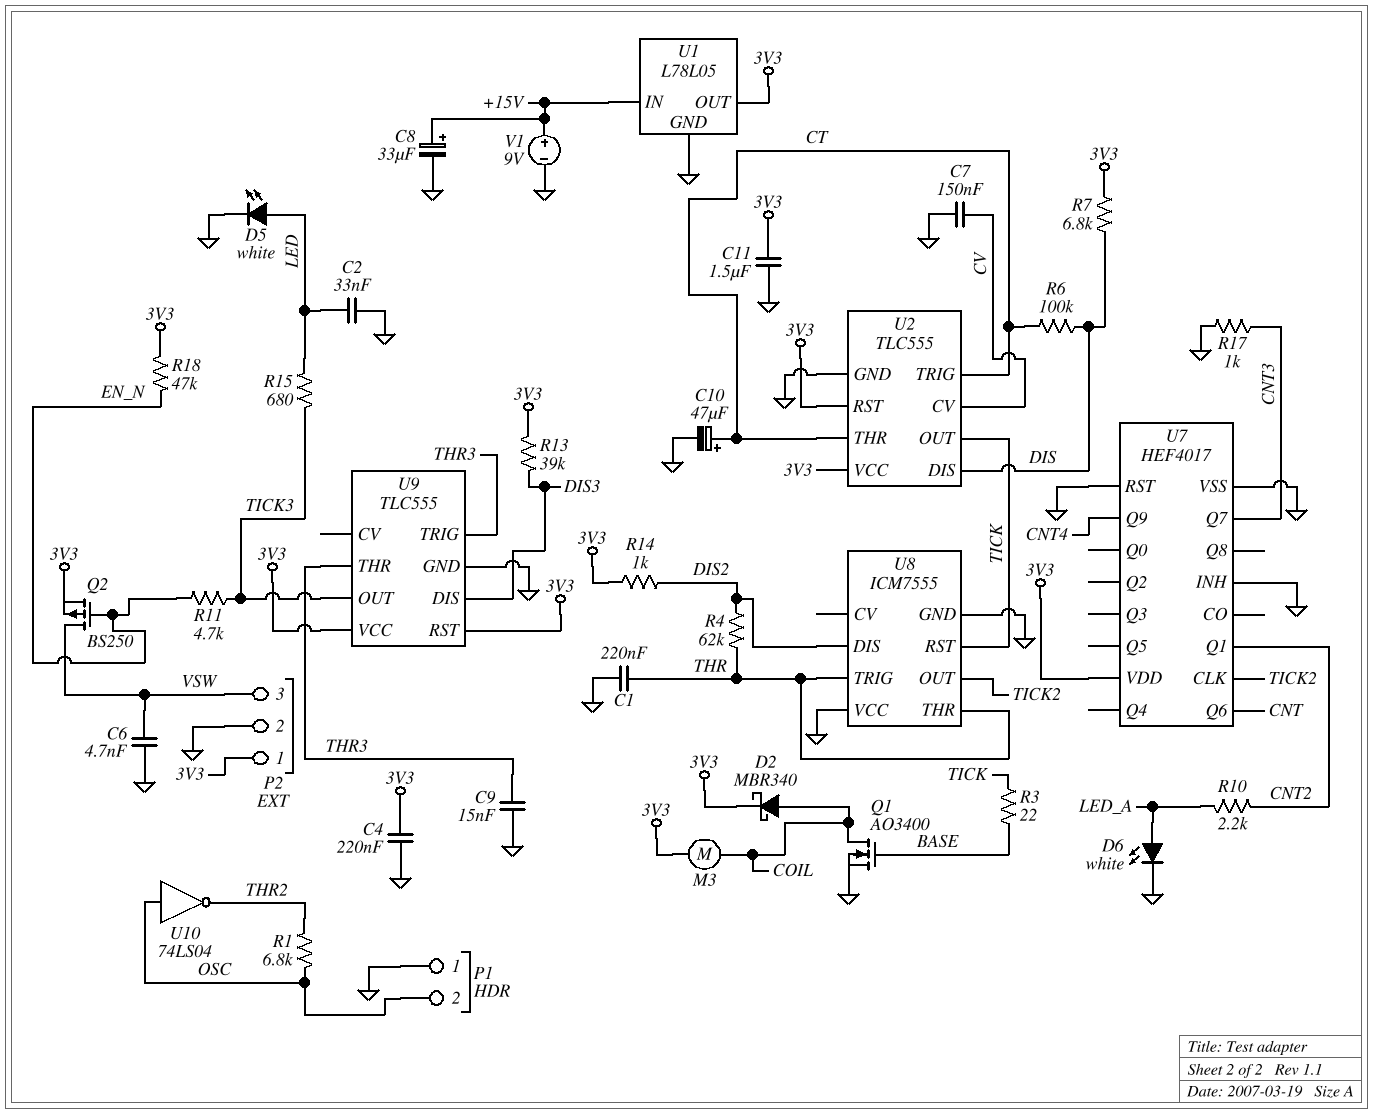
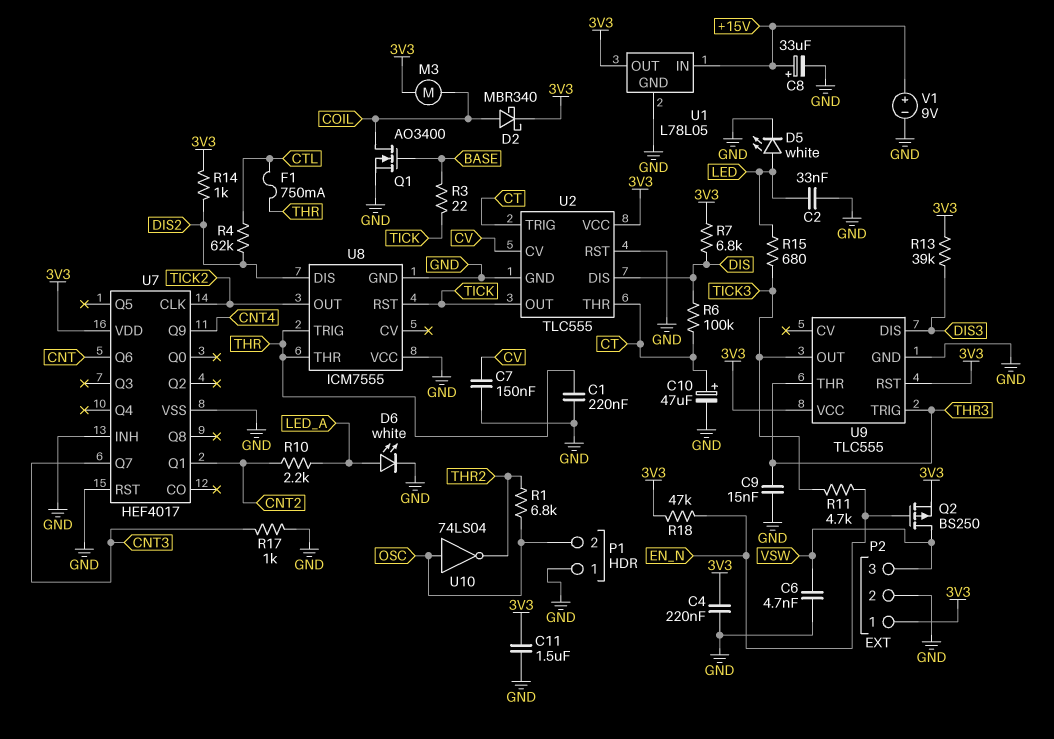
F1: none -> 750mA (CTL, THR)
R4: 62k (DIS2, THR) -> 62k (CTL, DIS2)
U2 pin RST: 3V3 -> GND

